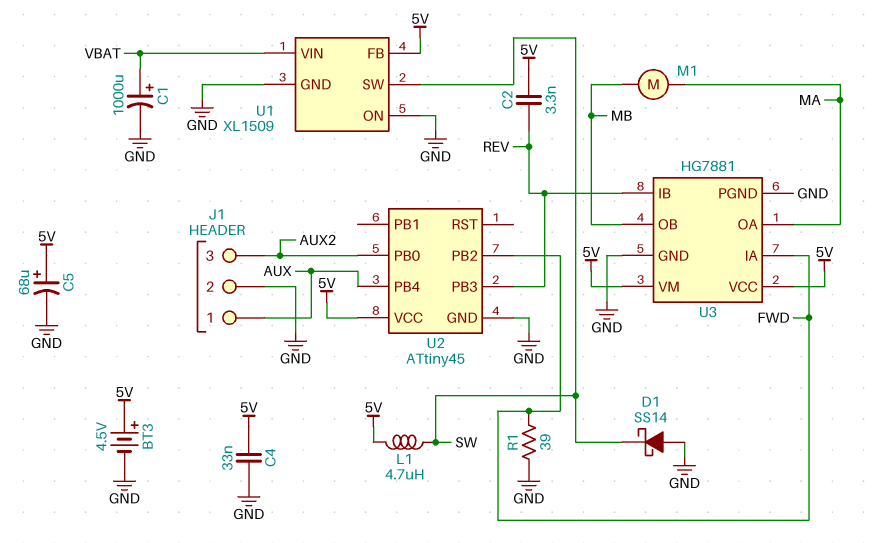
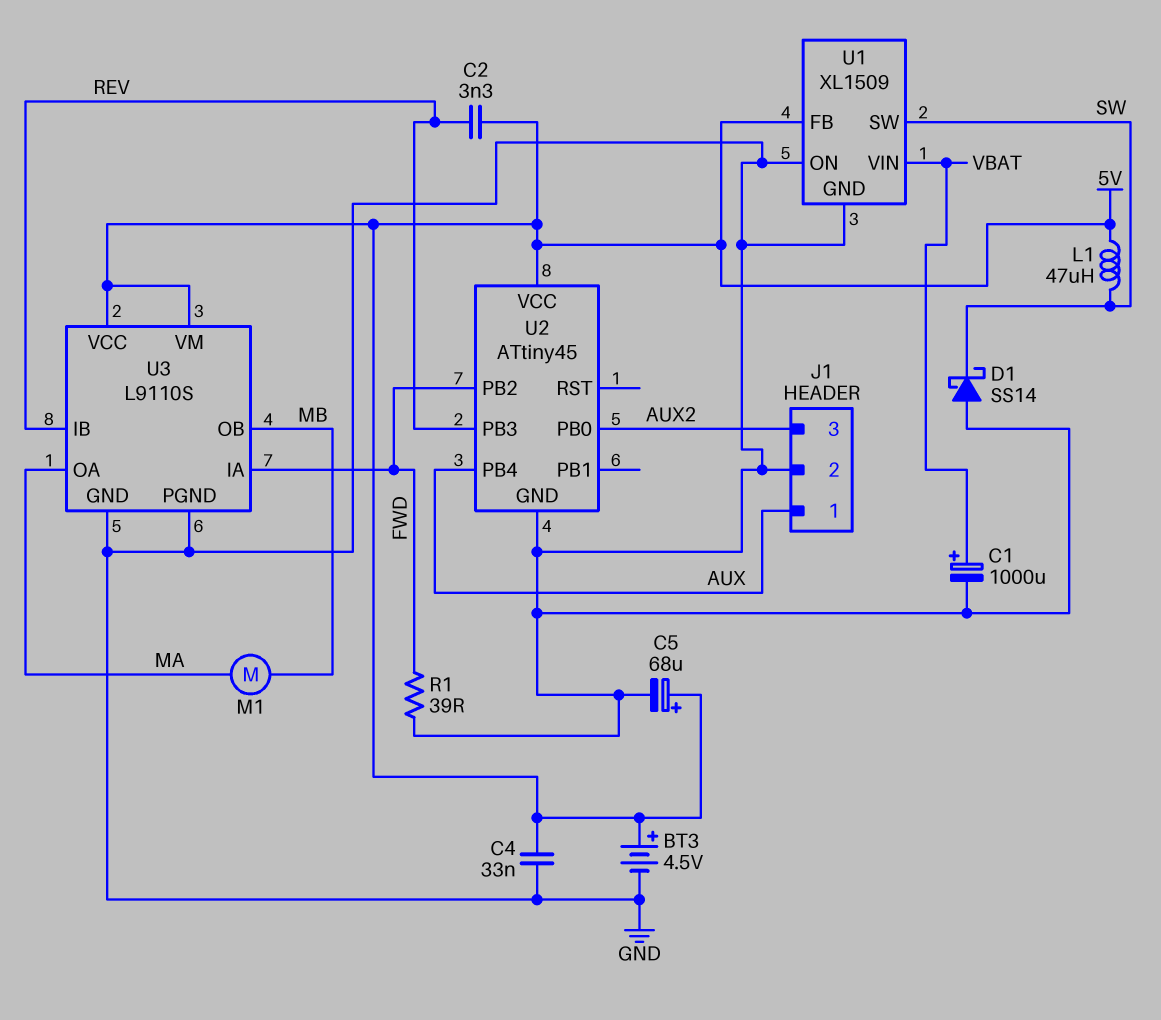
L1: 4.7uH (5V, SW) -> 47uH (5V, SW)
U3: HG7881 -> L9110S

